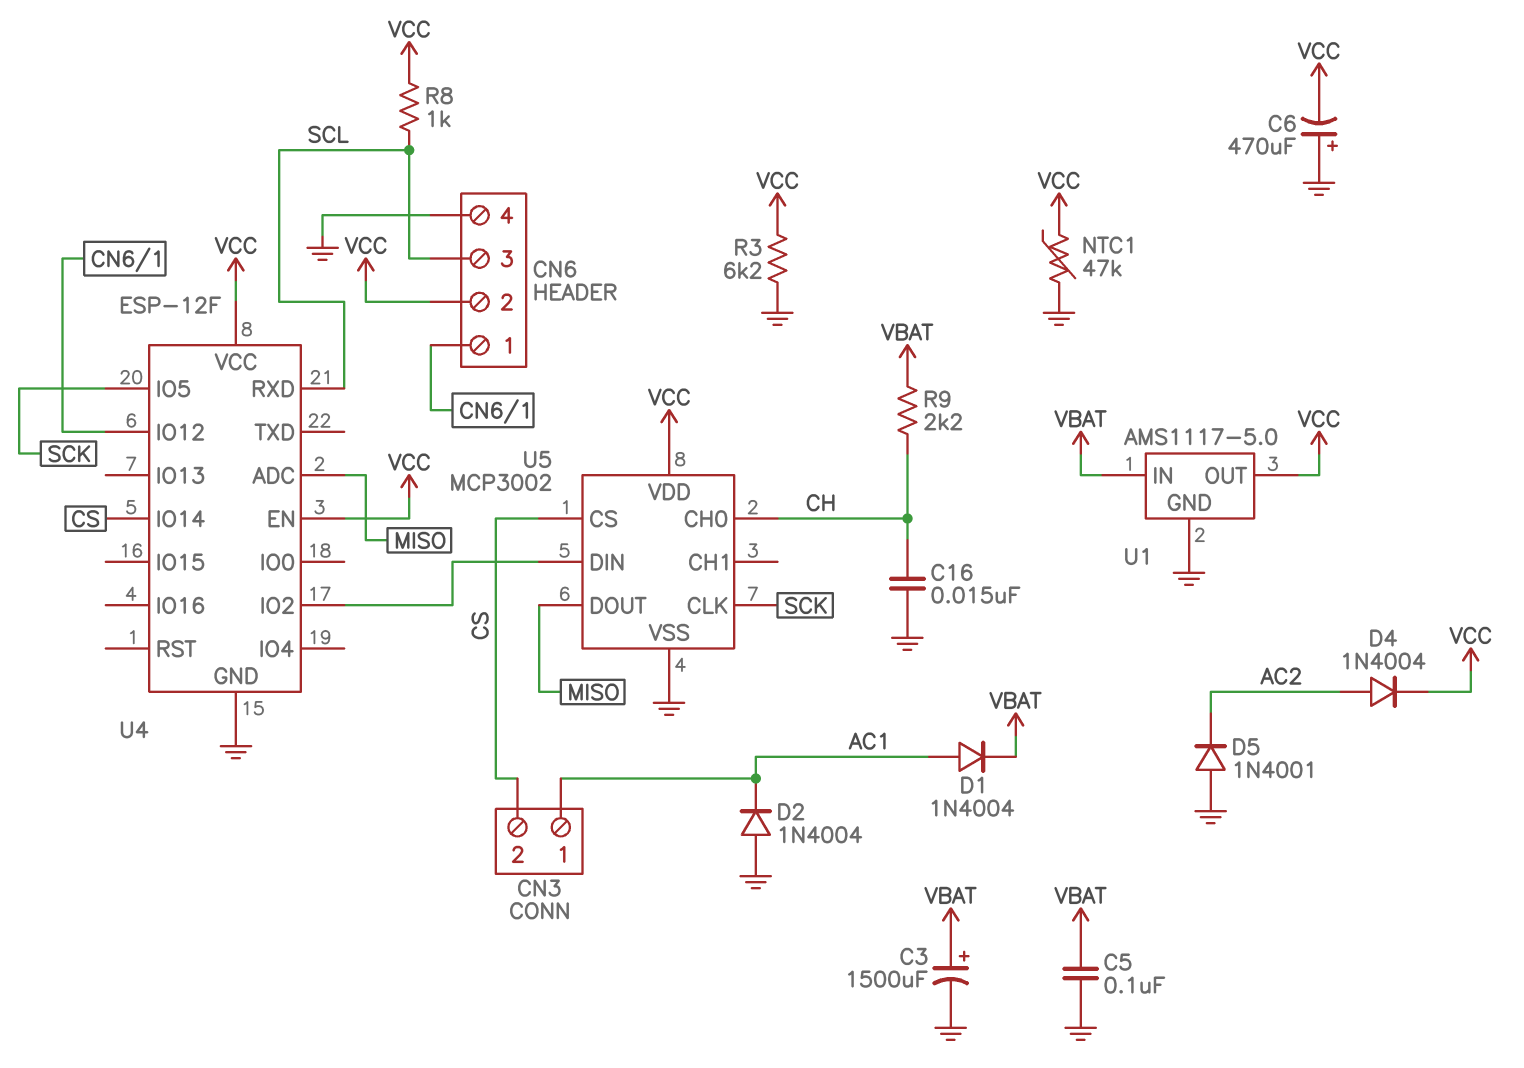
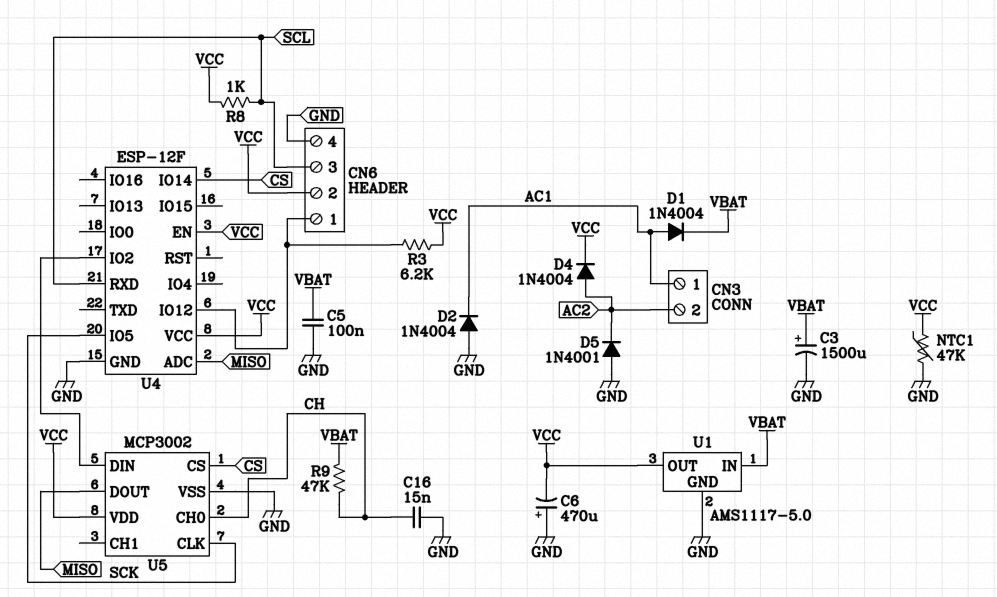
CN3 pin 2: CS -> AC2
R3: 6.2k (GND, VCC) -> 6.2k (CN6/1, VCC)
R9: 2.2k (CH, VBAT) -> 47k (CH, VBAT)

